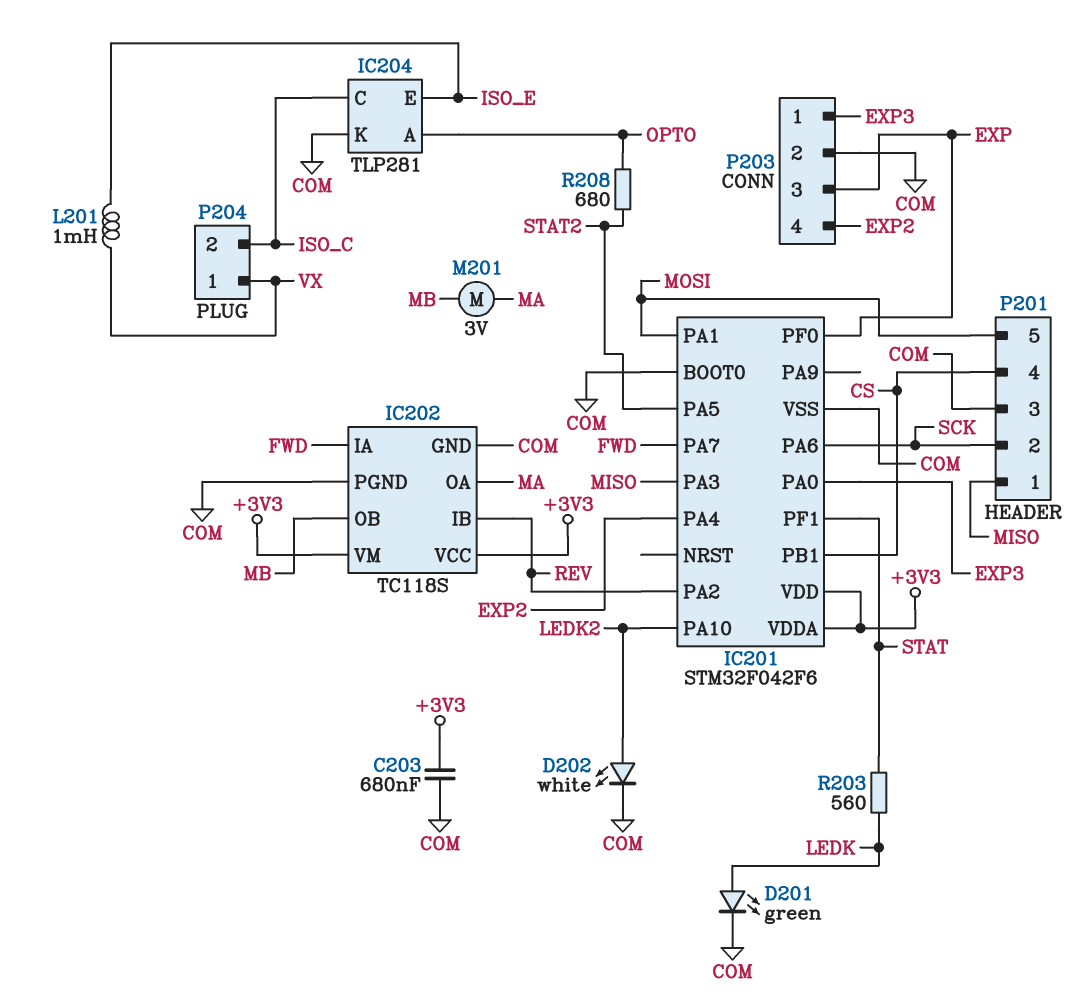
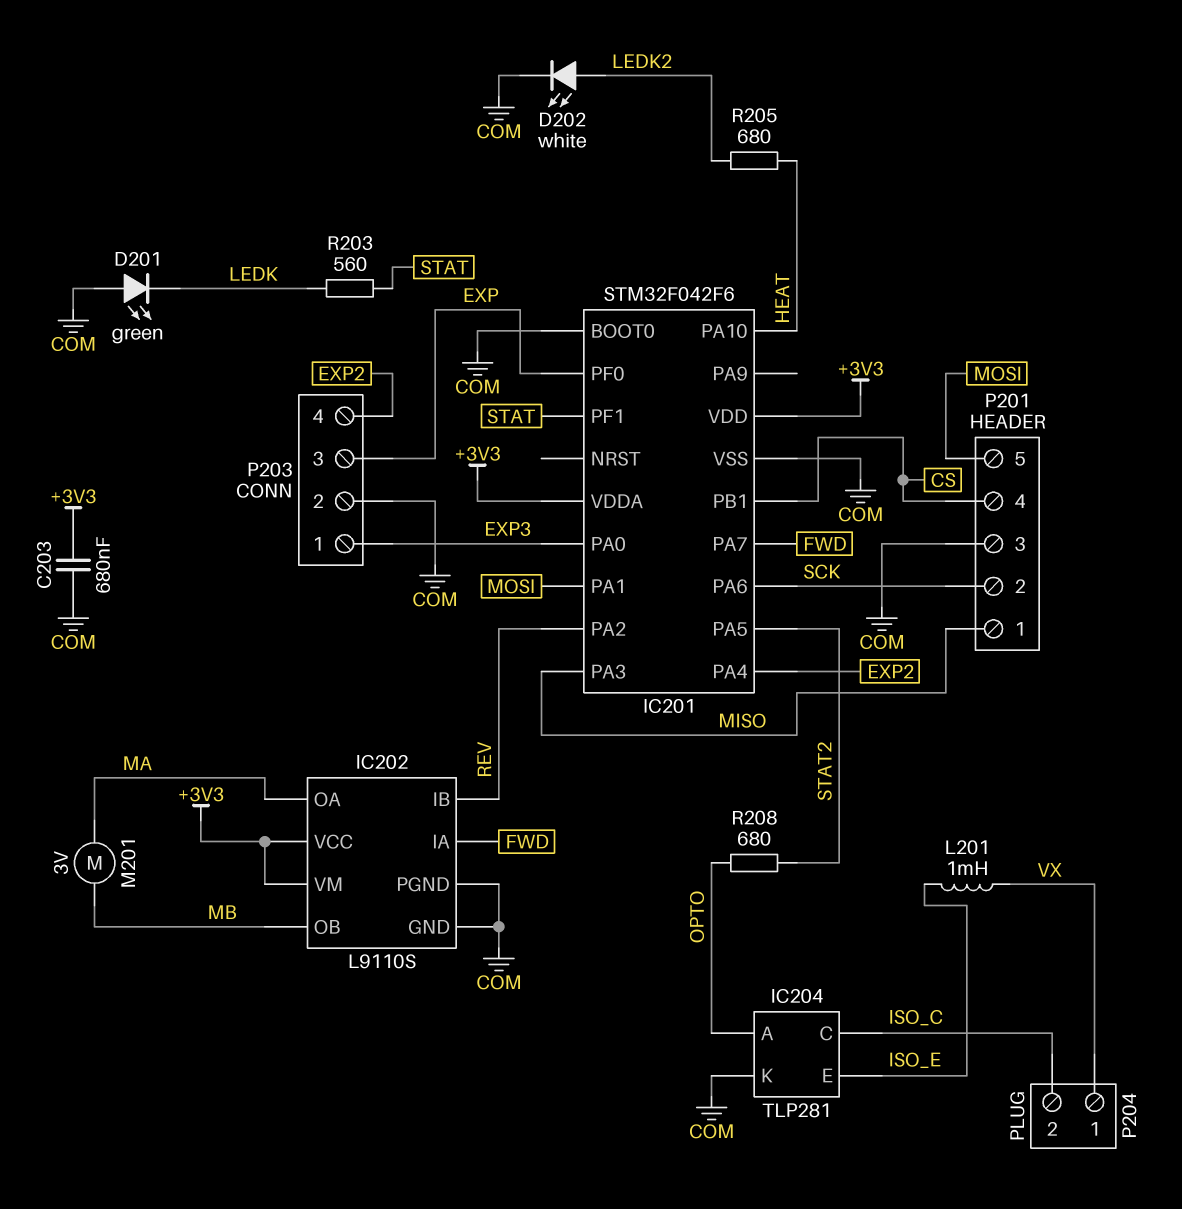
D201: LED green (A LEDK, K COM) -> LED green (A COM, K LEDK)
IC201 pin PA10: LEDK2 -> HEAT
IC202: TC118S -> L9110S
R205: none -> 680 (HEAT, LEDK2)

